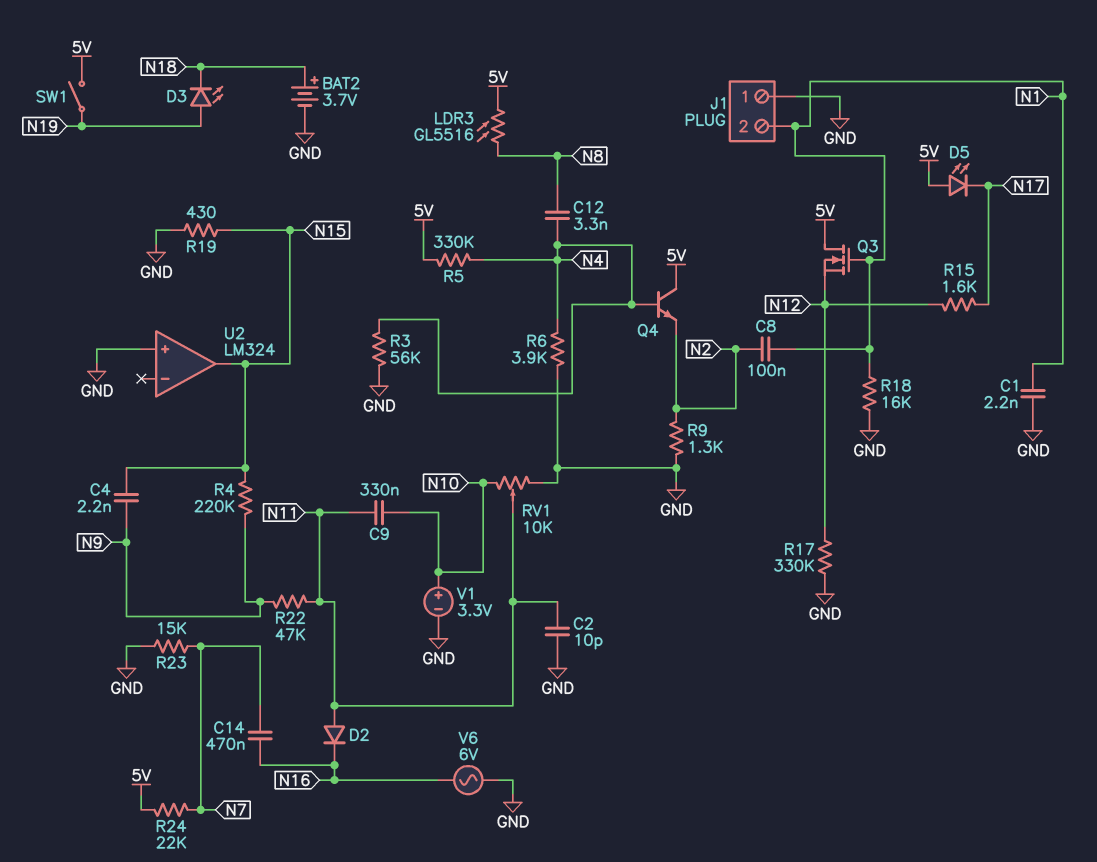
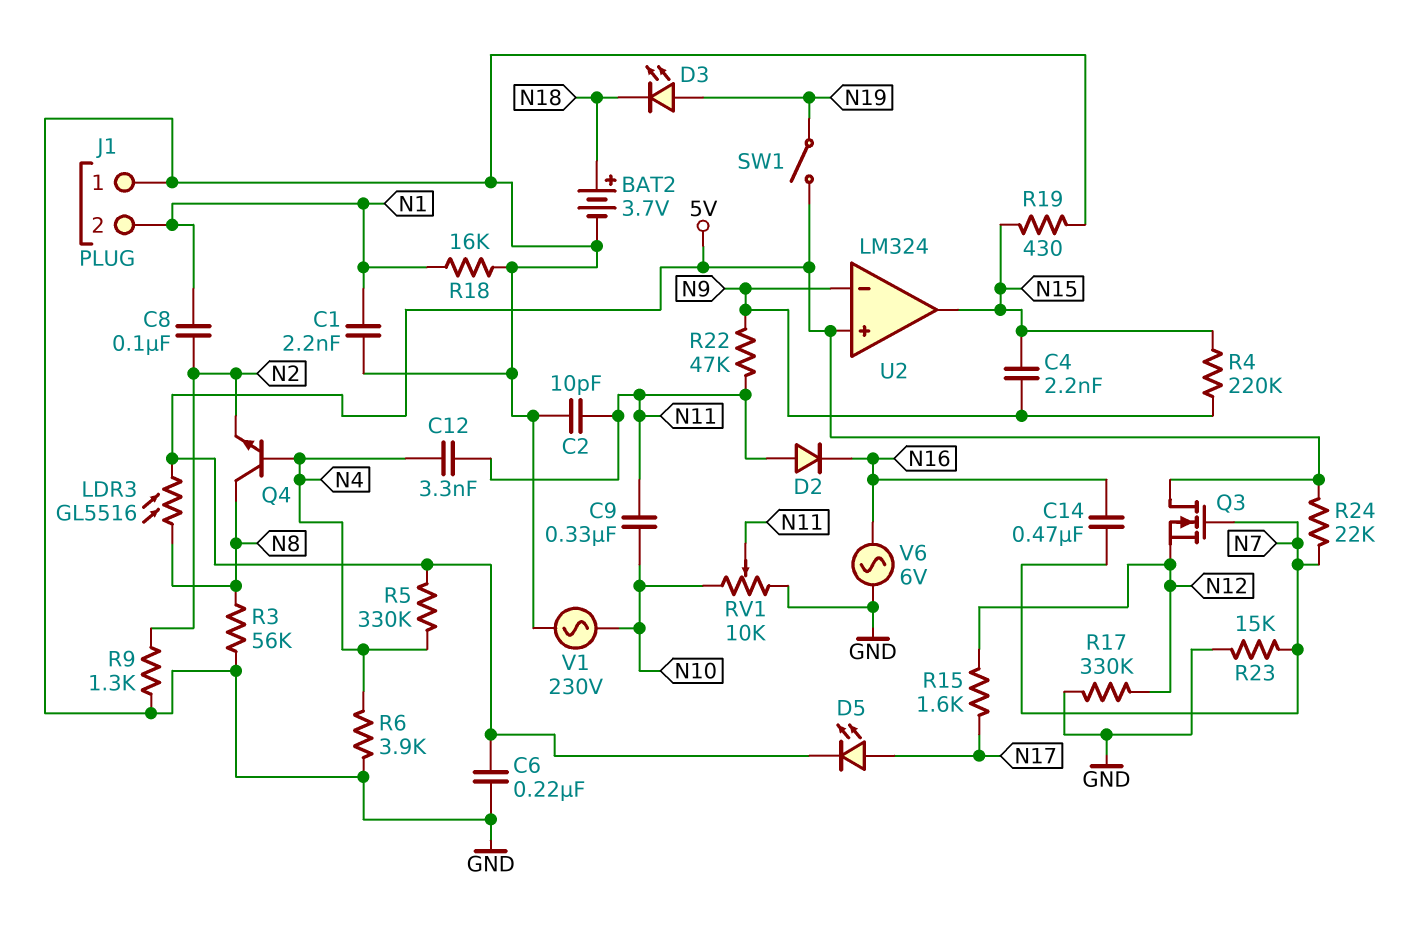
C6: none -> 220nF (5V, GND)
C12: 3.3nF (N4, N8) -> 3.3nF (N4, N11)
D5: LED (A 5V, K N17) -> LED (A N17, K 5V)
Q3: NMOS (G N1, D 5V, S N12) -> NMOS (G N7, D 5V, S N12)
Q4: NPN (B N4, C 5V, E N2) -> NPN (B N4, C N8, E N2)
R3: 56k (GND, N4) -> 56k (GND, N8)
U2 pin in+: GND -> 5V
U2 pin in-: none -> N9
V1: 3.3V (plus N10, minus GND) -> AC 230V (GND, N10)

